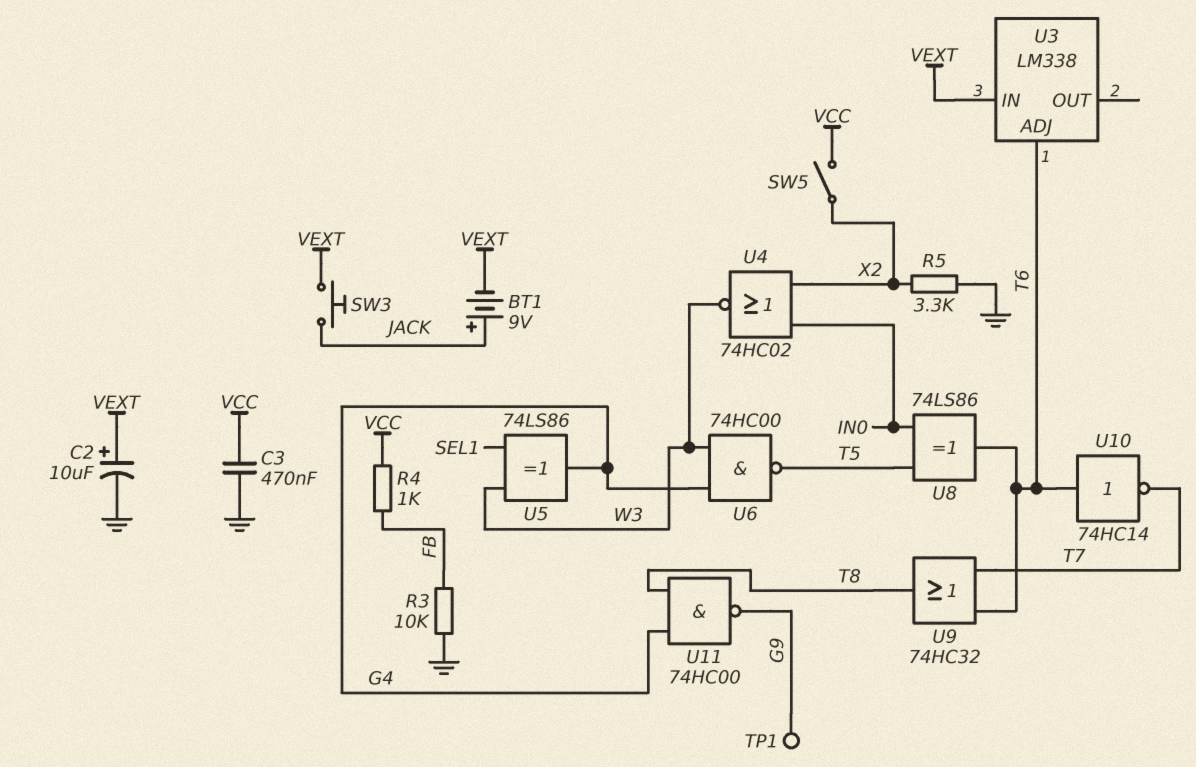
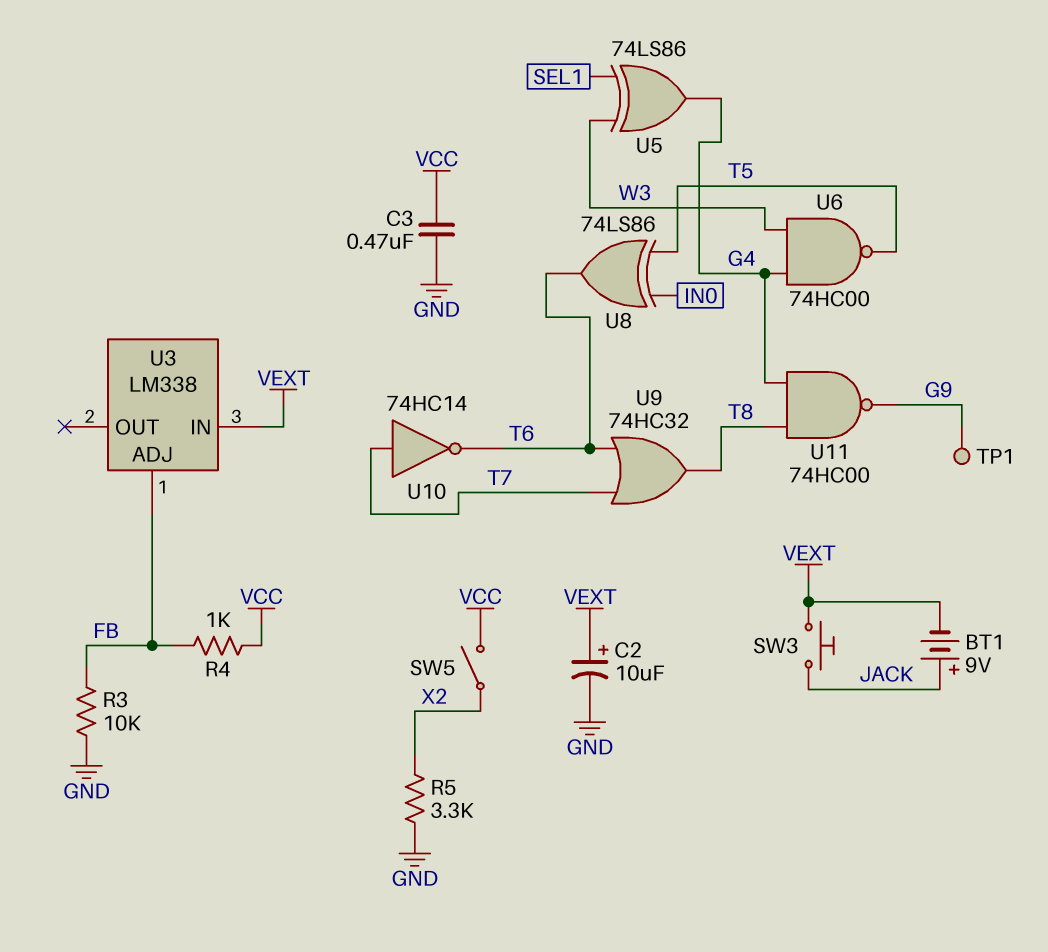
U3 pin ADJ: T6 -> FB
U4: NOR 74HC02 (in IN0, in X2, out W3) -> none
U10: NOT 74HC14 (in T6, out T7) -> NOT 74HC14 (in T7, out T6)

